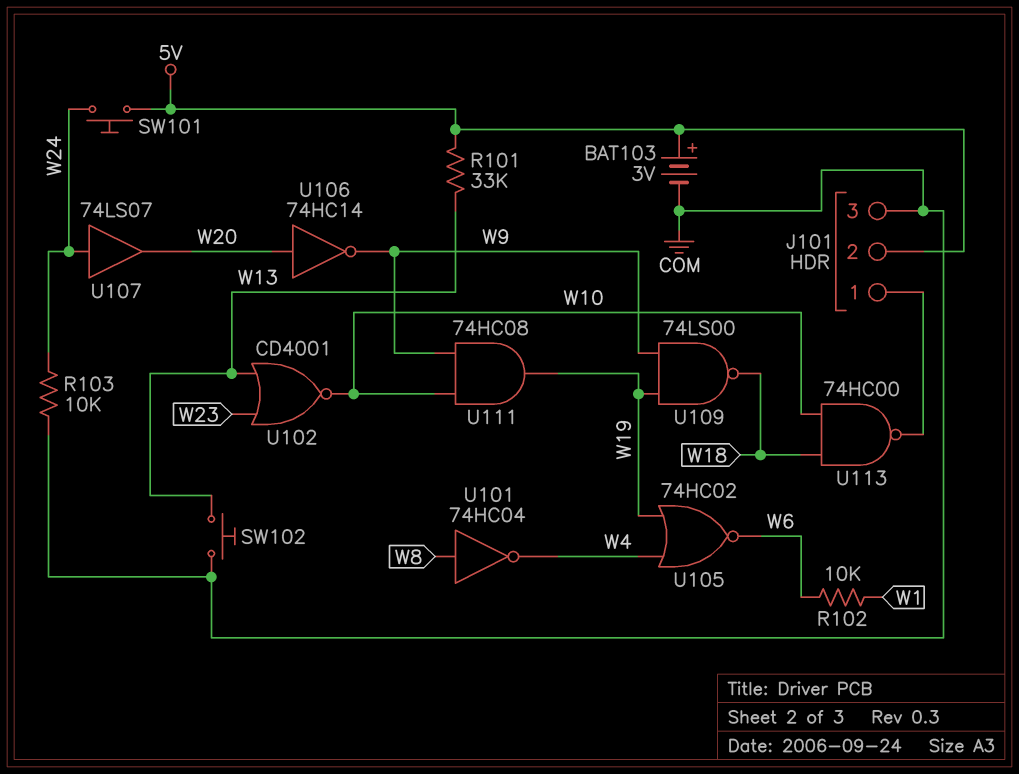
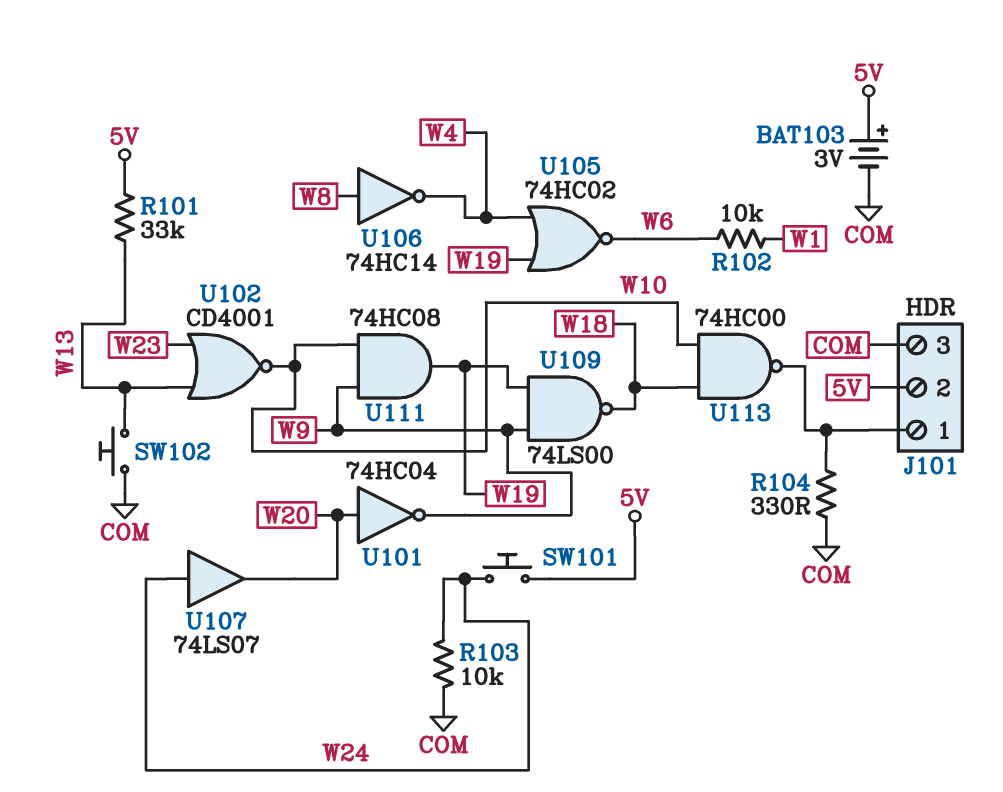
R104: none -> 330 (COM, J101/1)
U101: NOT 74HC04 (in W8, out W4) -> NOT 74HC04 (in W20, out W9)
U106: NOT 74HC14 (in W20, out W9) -> NOT 74HC14 (in W8, out W4)

